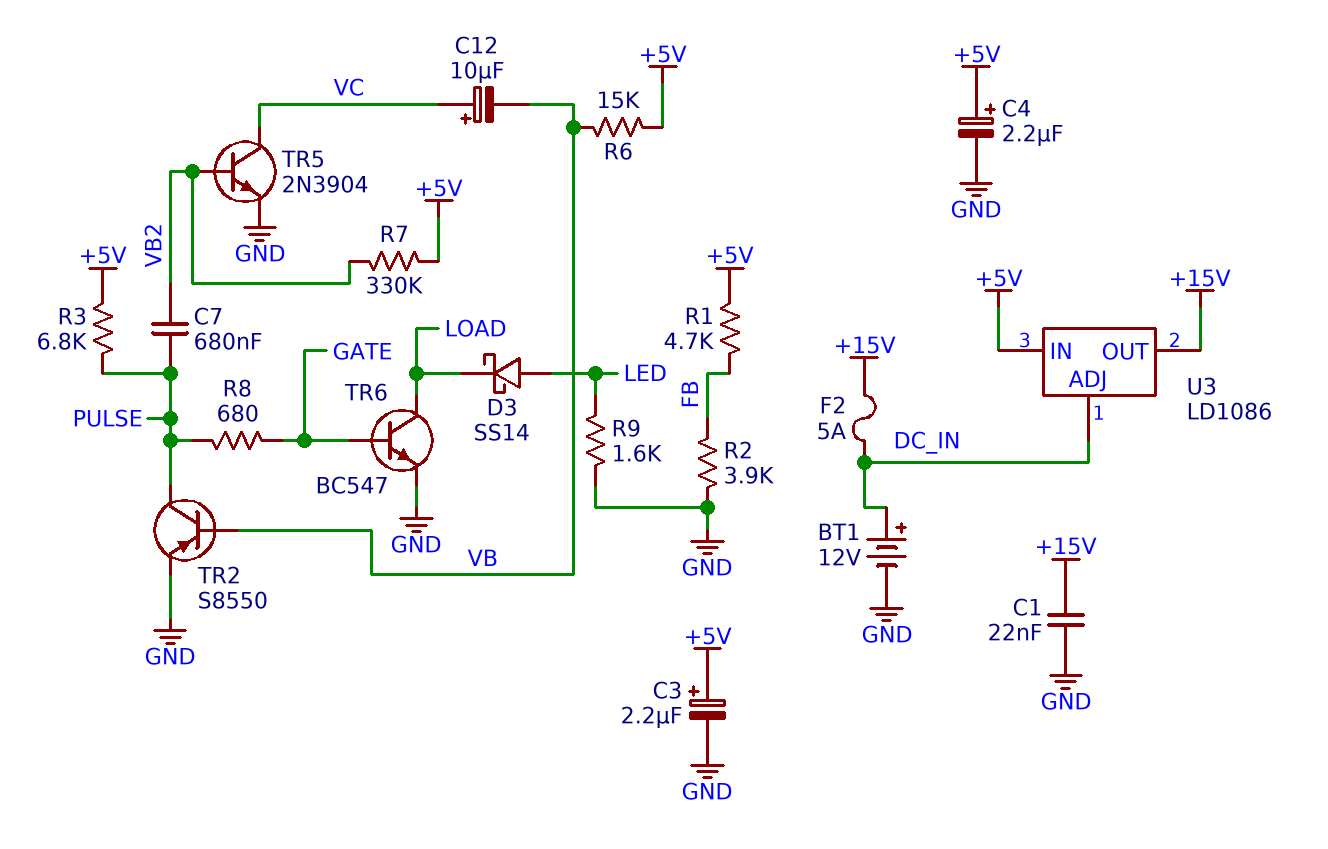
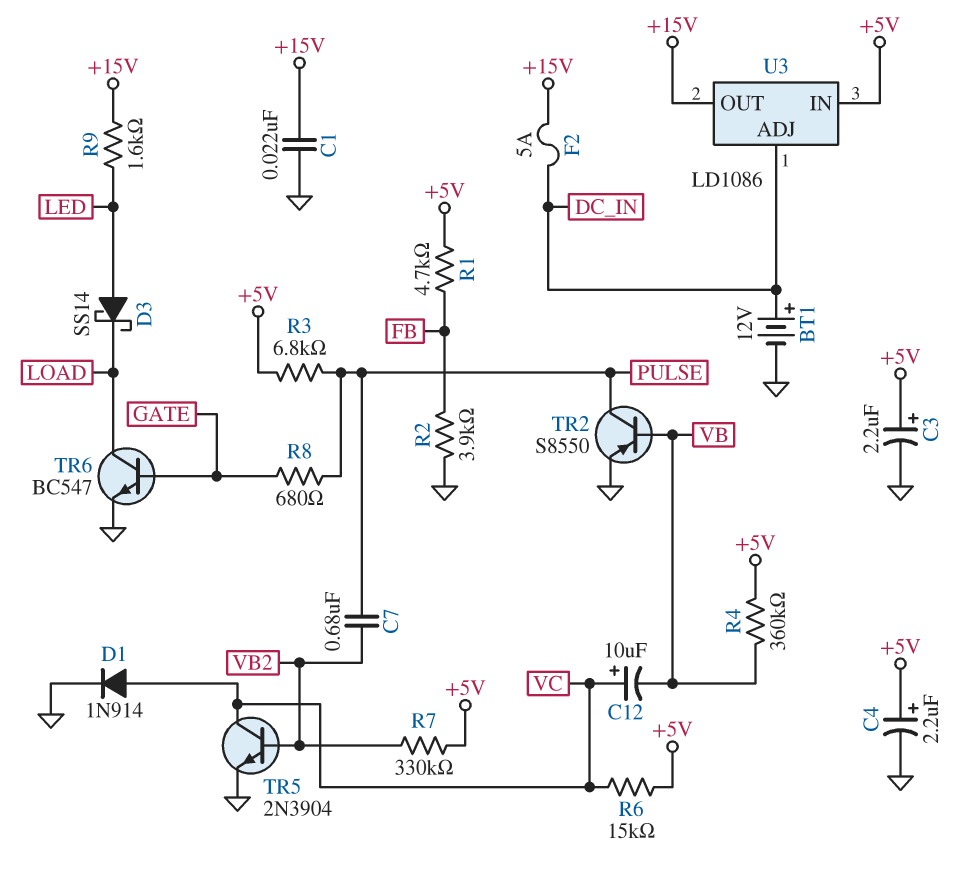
D1: none -> diode 1N914 (A VC, K GND)
R4: none -> 360k (+5V, VB)
R6: 15k (+5V, VB) -> 15k (+5V, VC)
R9: 1.6k (GND, LED) -> 1.6k (+15V, LED)

